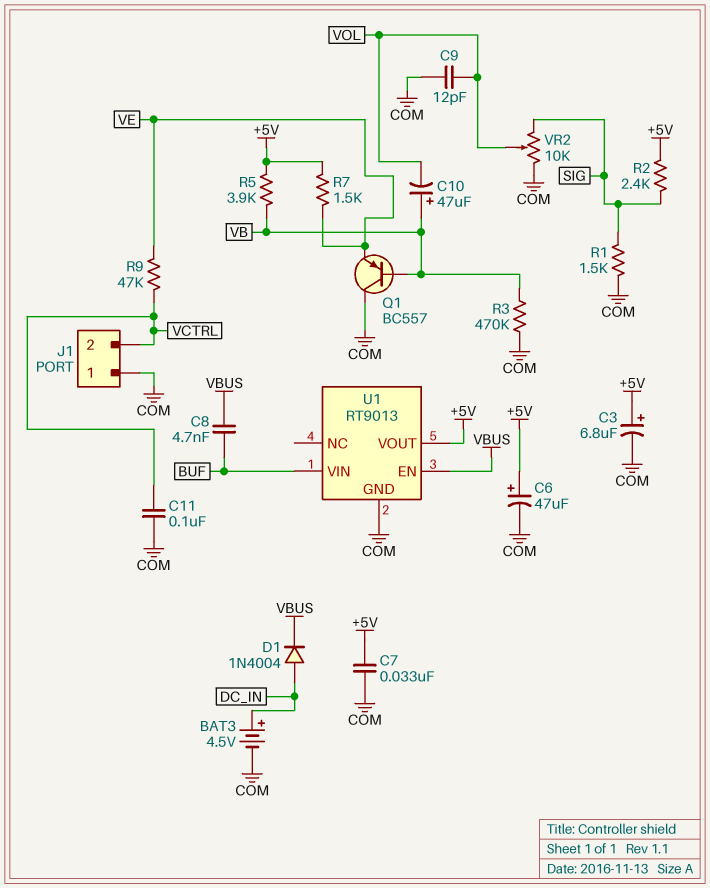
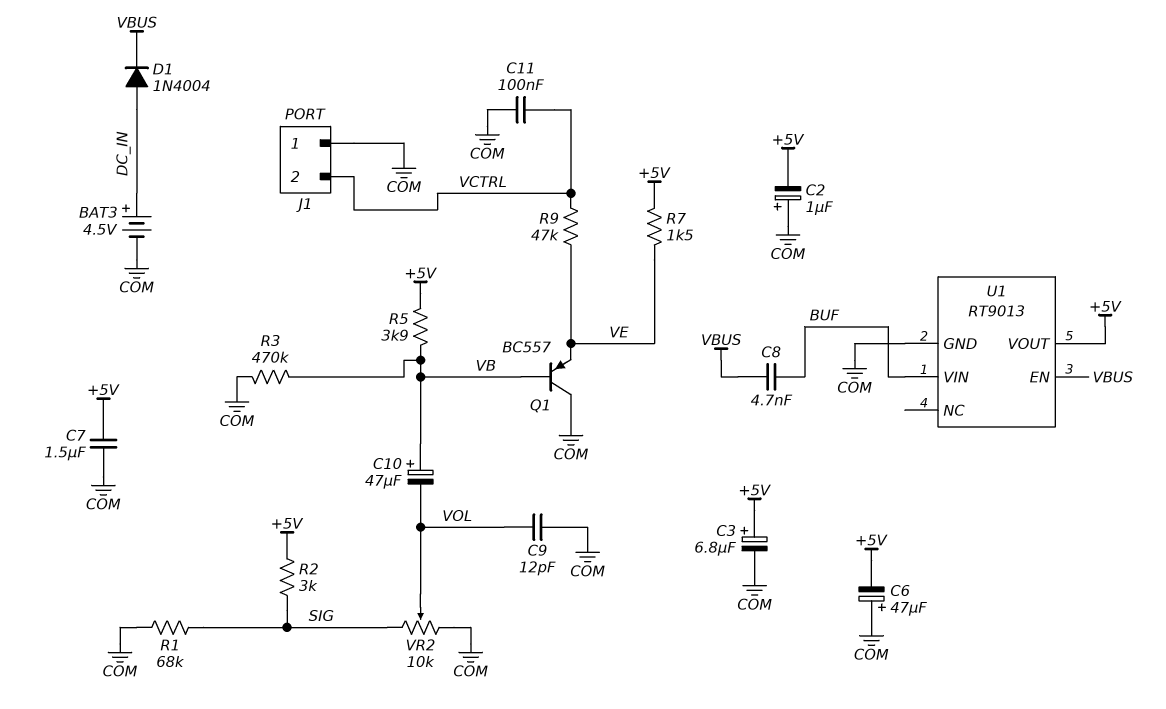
C2: none -> 1uF (plus COM, minus +5V)
C6: 47uF (plus +5V, minus COM) -> 47uF (plus COM, minus +5V)
C7: 33nF (+5V, COM) -> 1.5uF (+5V, COM)
R1: 1.5k (COM, SIG) -> 68k (COM, SIG)
R2: 2.4k (+5V, SIG) -> 3k (+5V, SIG)

